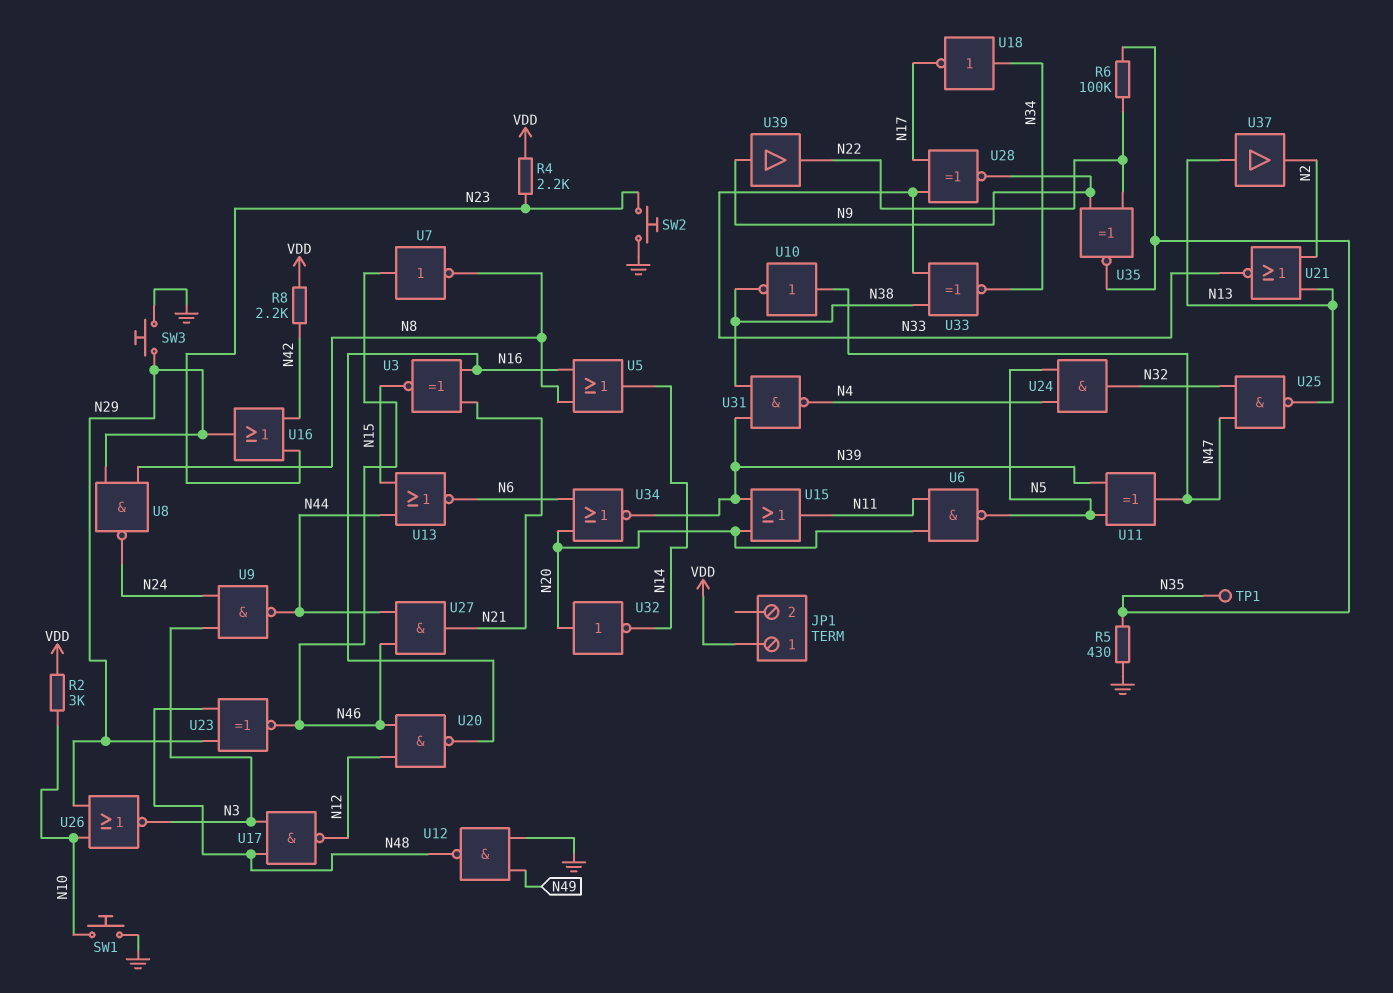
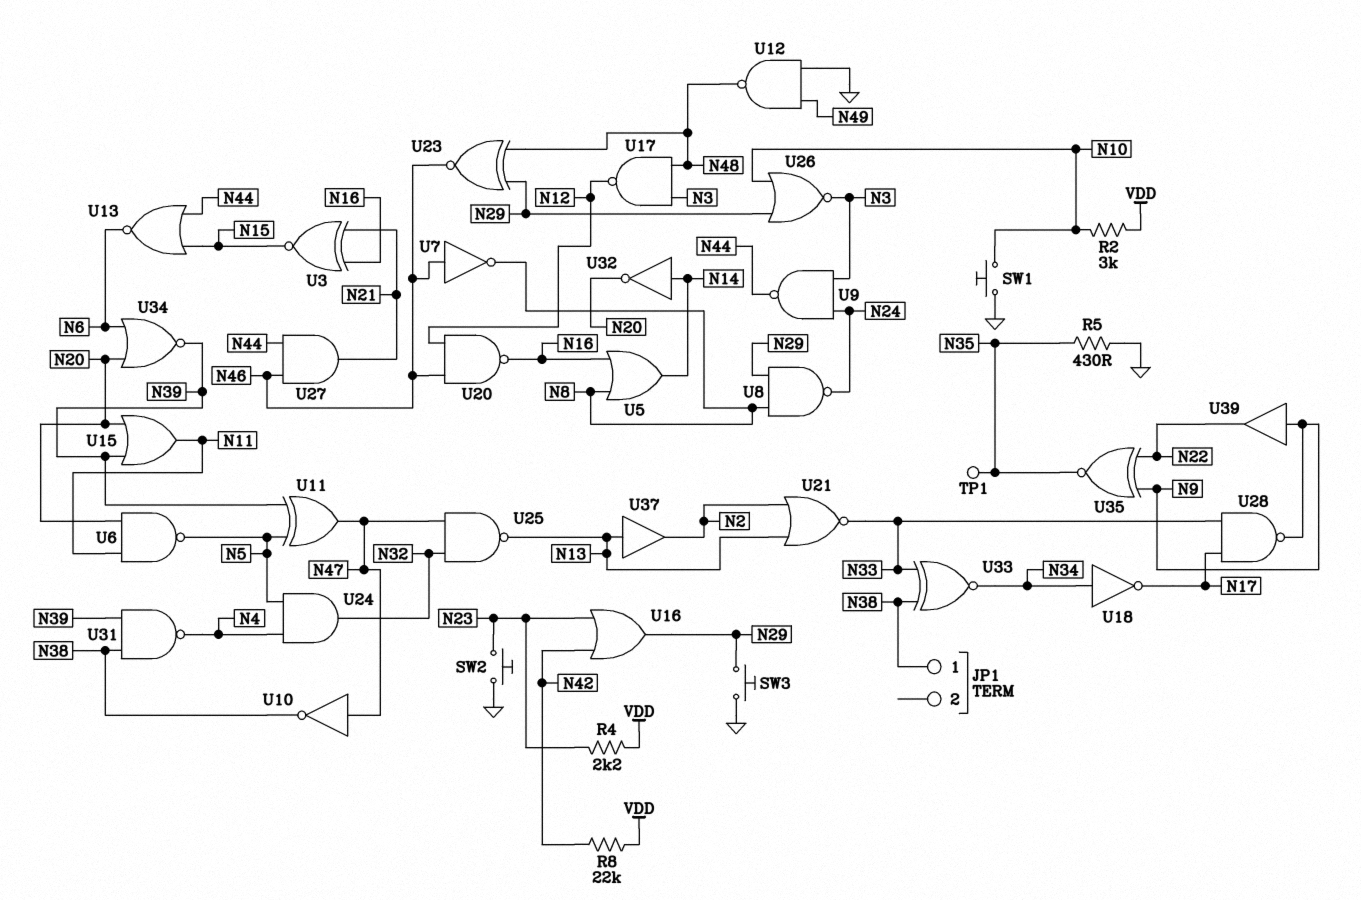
JP1 pin 1: VDD -> N38
R6: 100k (N22, N35) -> none
R8: 2.2k (N42, VDD) -> 22k (N42, VDD)
U28: XNOR (in N17, in N33, out N9) -> NAND (in N17, in N33, out N9)
U32: NOT (in N20, out N14) -> NOT (in N14, out N20)

